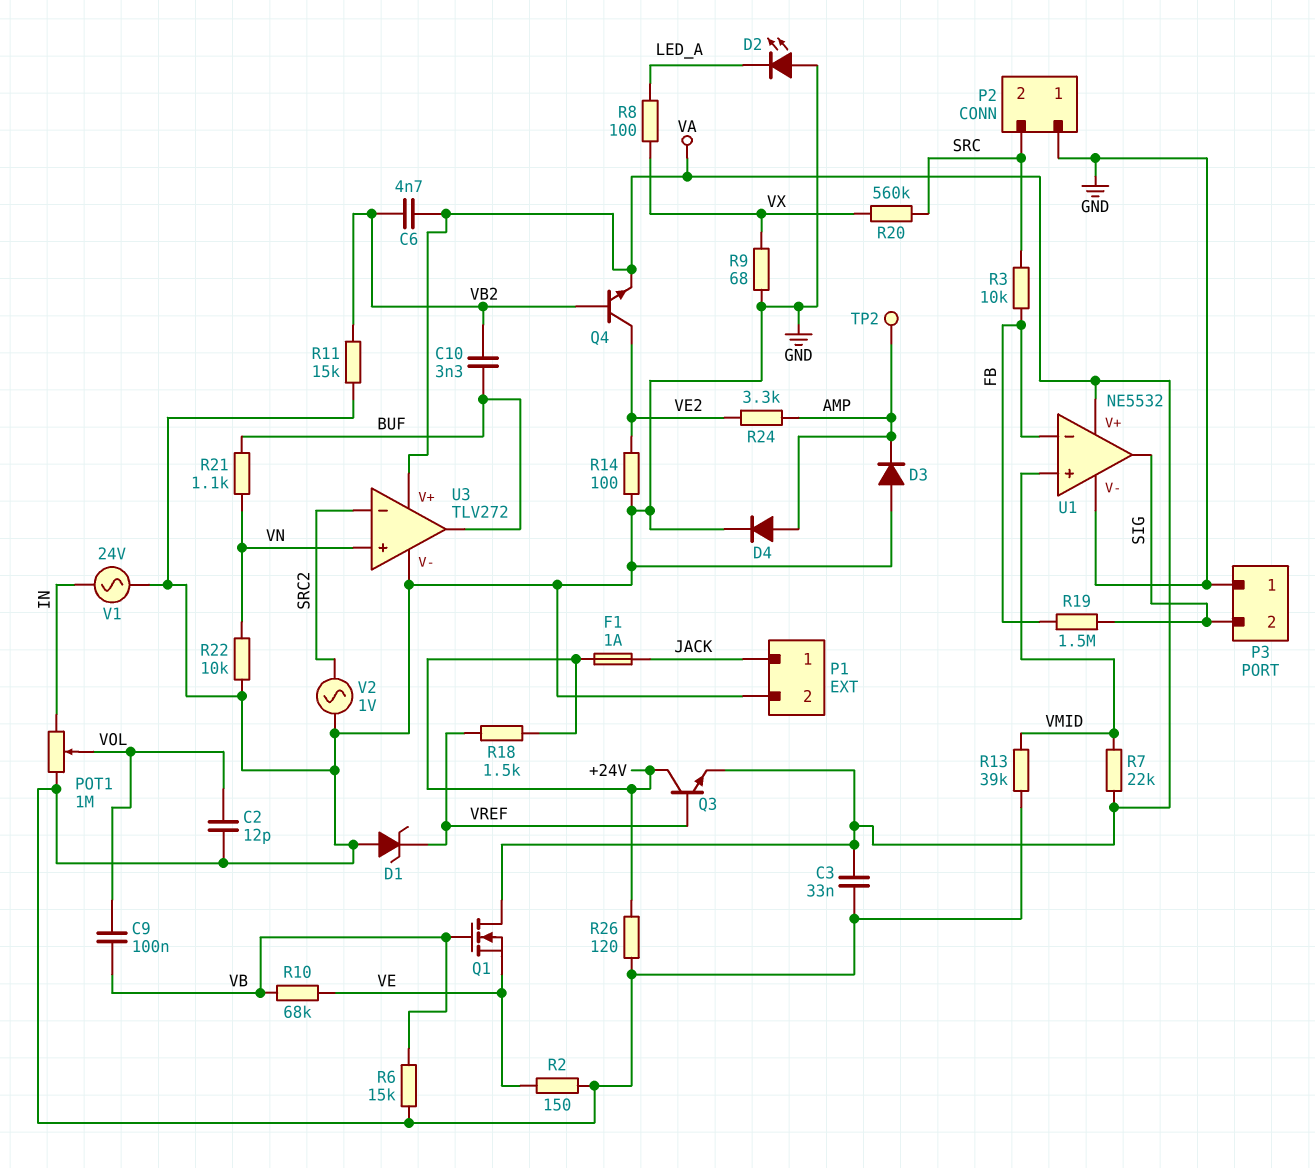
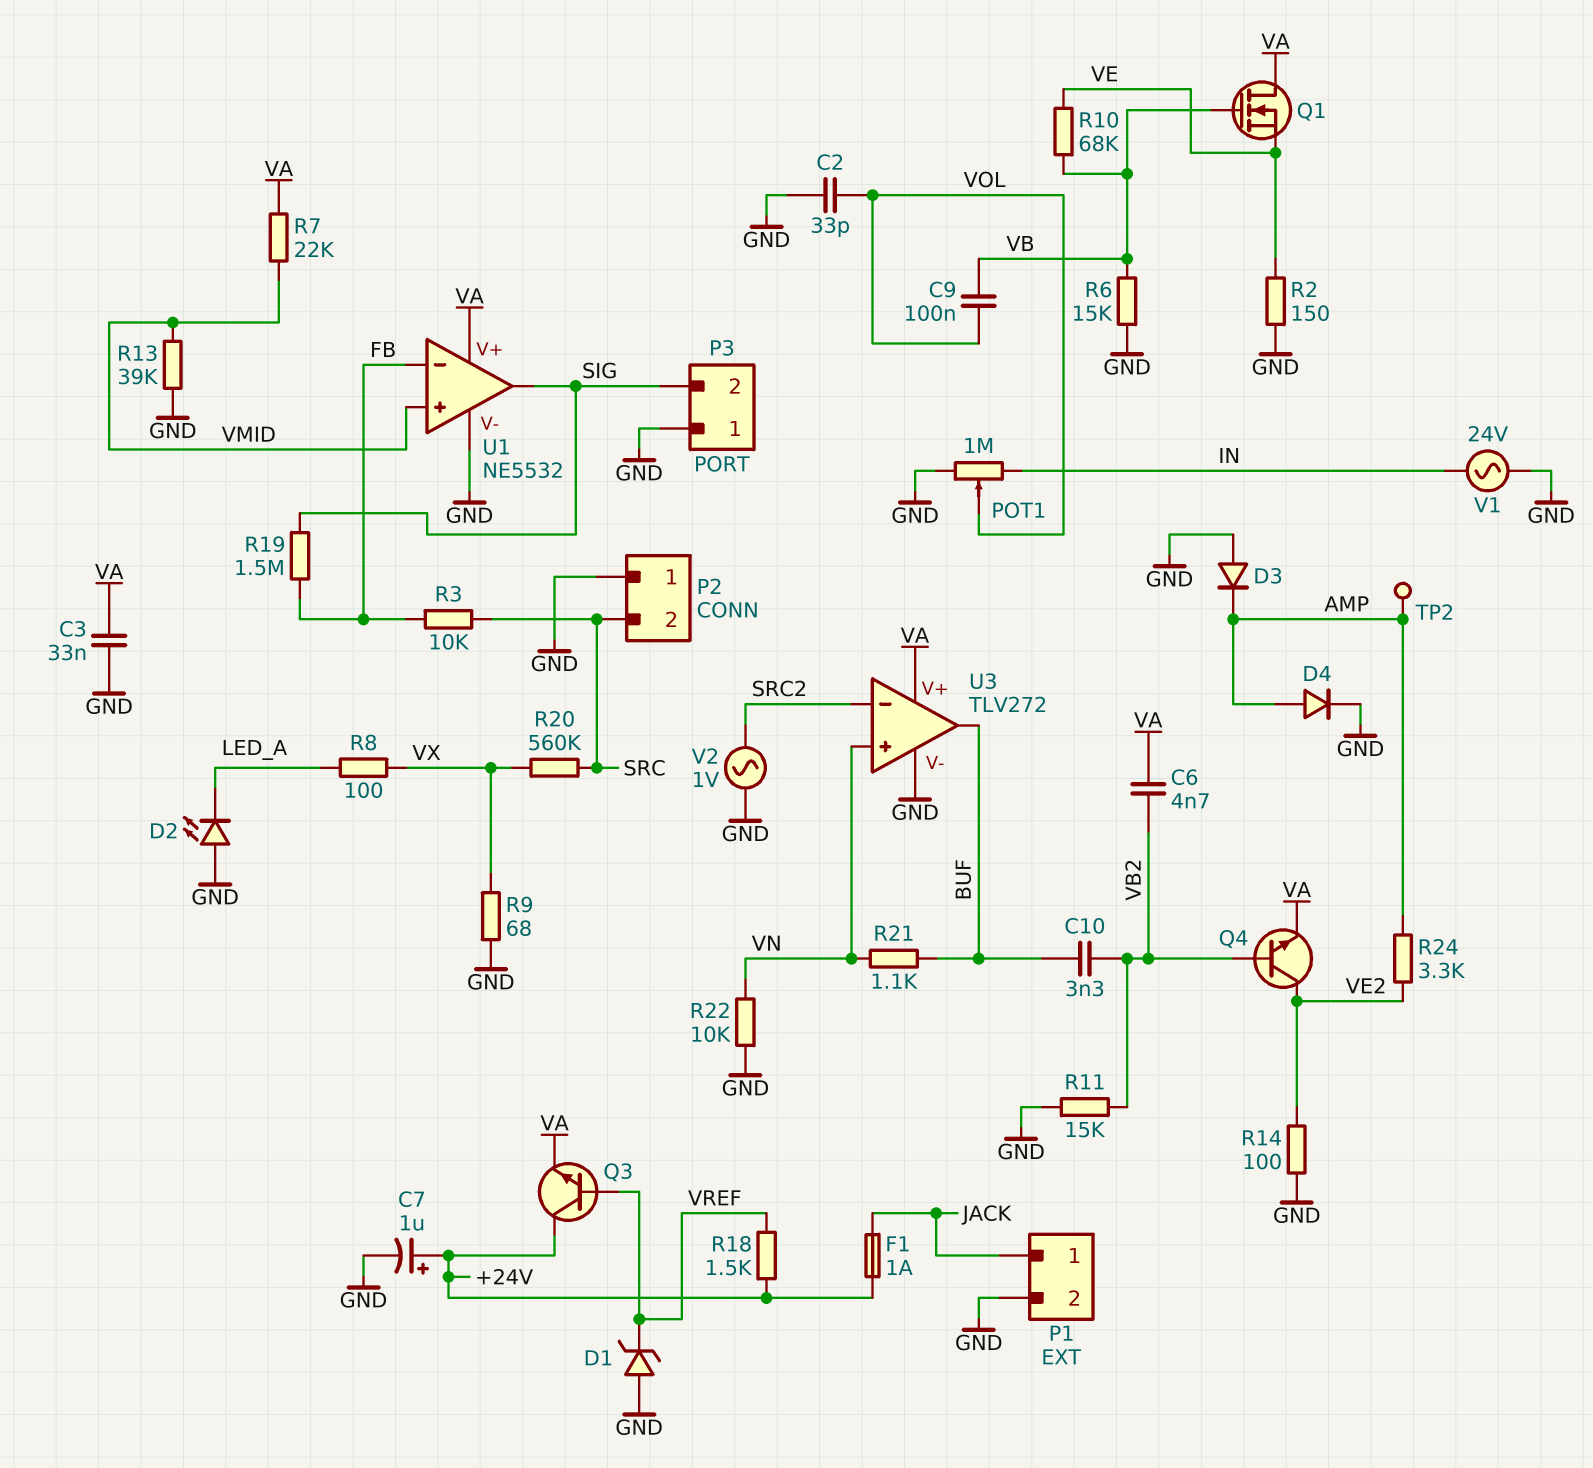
C2: 12pF (GND, VOL) -> 33pF (GND, VOL)
C7: none -> 1uF (plus +24V, minus GND)
R26: 120 (+24V, GND) -> none

